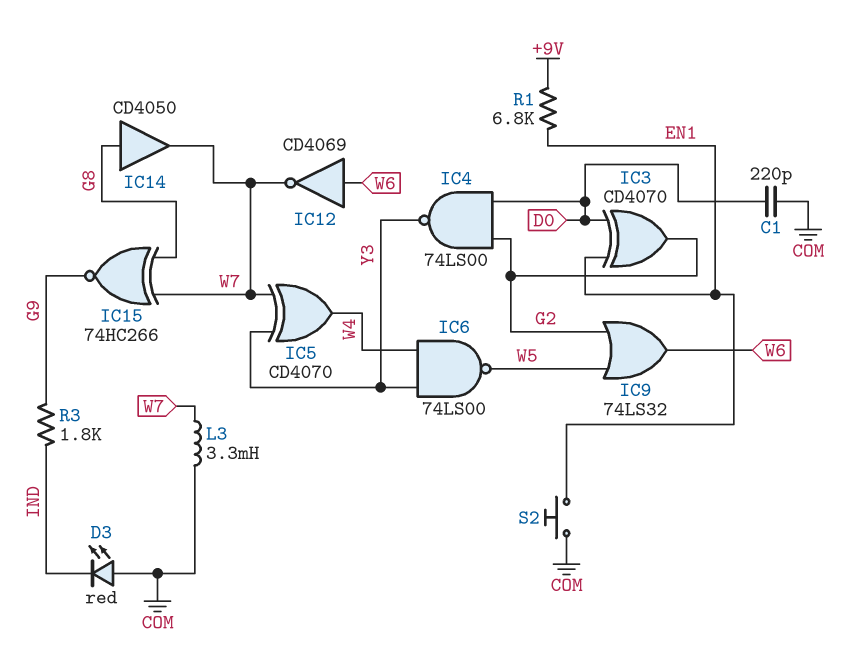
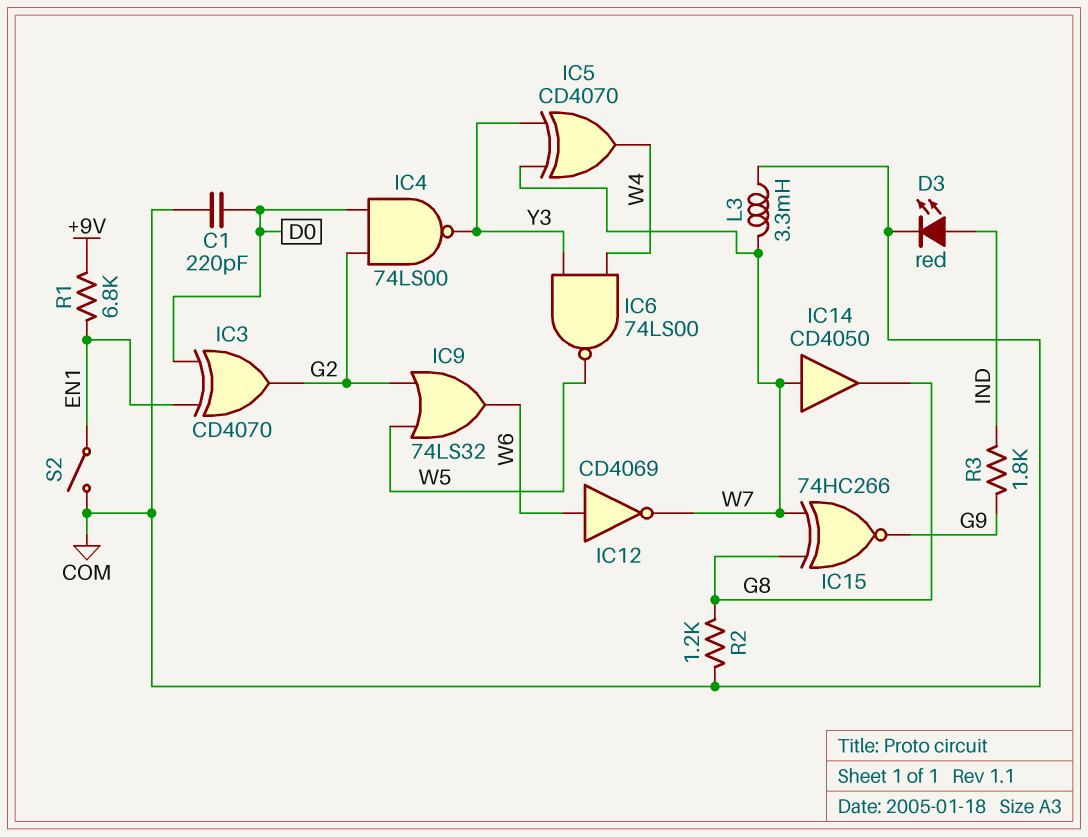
D3: LED red (A COM, K IND) -> LED red (A IND, K COM)
IC14: buffer CD4050 (in G8, out W7) -> buffer CD4050 (in W7, out G8)
R2: none -> 1.2k (COM, G8)
S2: button (COM, EN1) -> switch (COM, EN1)

